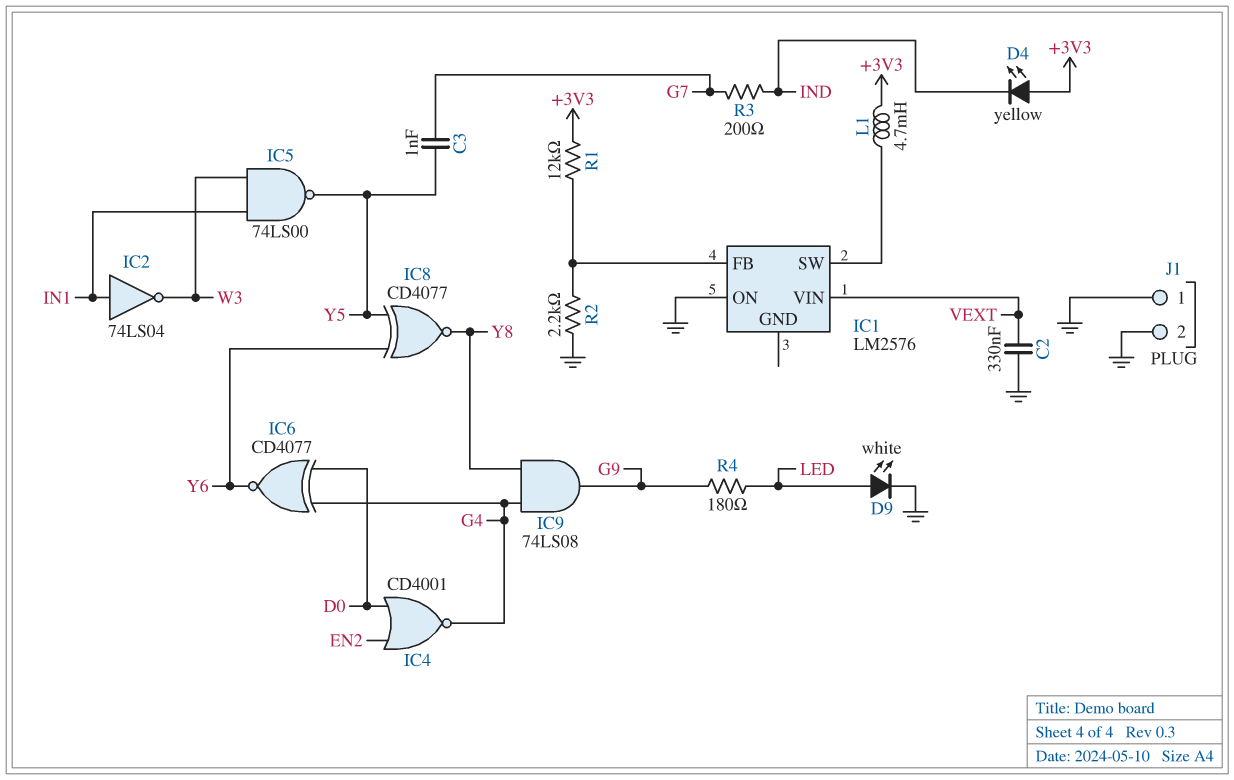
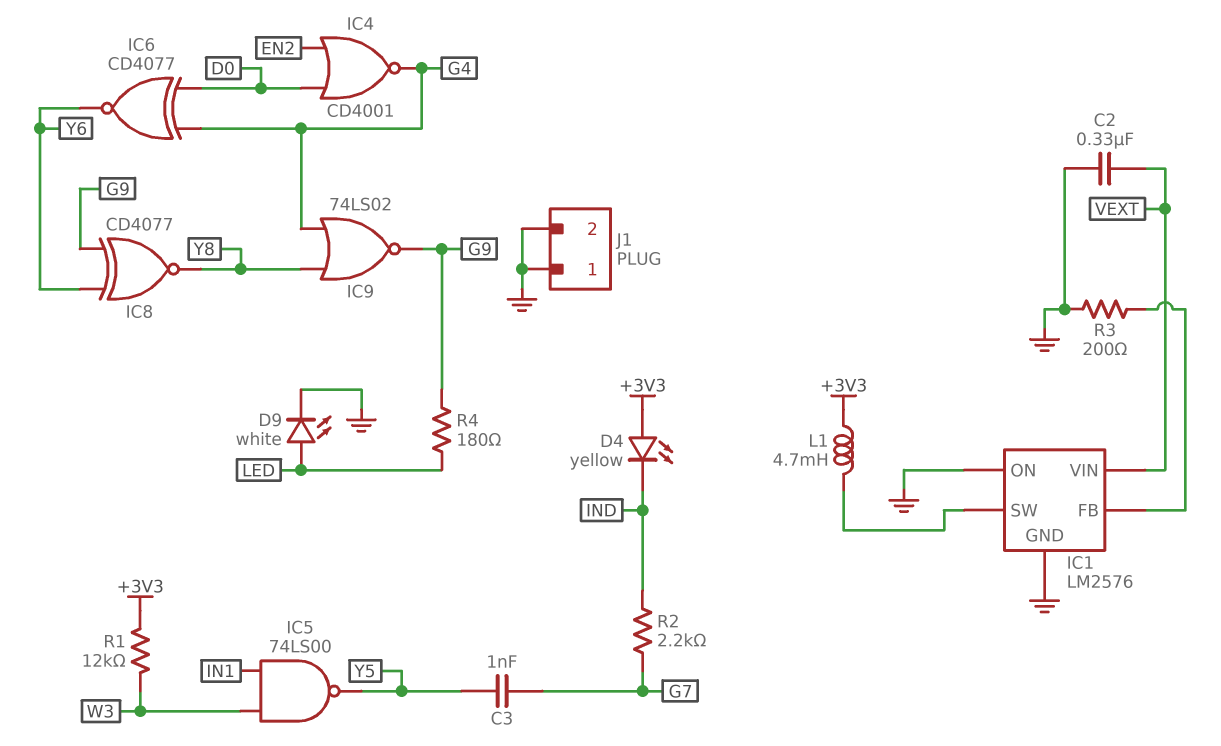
IC1 pin GND: none -> GND
IC2: NOT 74LS04 (in IN1, out W3) -> none
IC8: XNOR CD4077 (in Y5, in Y6, out Y8) -> XNOR CD4077 (in G9, in Y6, out Y8)
IC9: AND 74LS08 (in G4, in Y8, out G9) -> NOR 74LS02 (in G4, in Y8, out G9)
R1: 12k (+3V3, IC1/FB) -> 12k (+3V3, W3)
R2: 2.2k (GND, IC1/FB) -> 2.2k (G7, IND)
R3: 200 (G7, IND) -> 200 (GND, IC1/FB)

